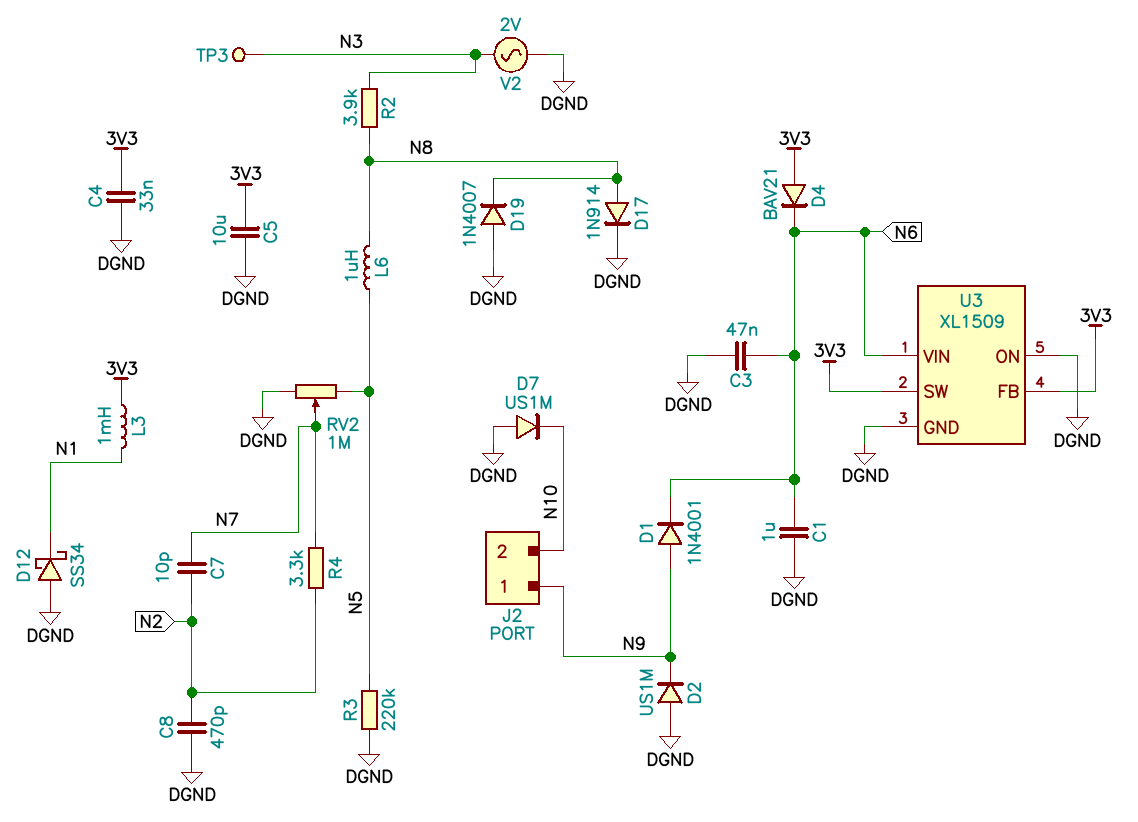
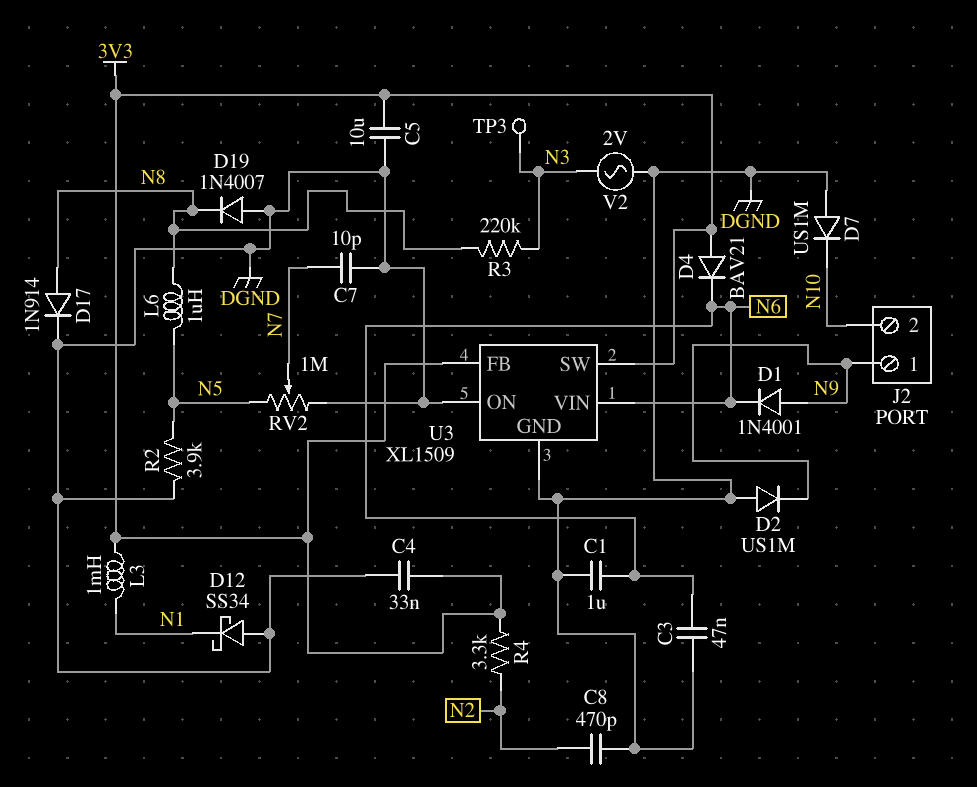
C7: 10pF (N2, N7) -> 10pF (DGND, N7)
R2: 3.9k (N3, N8) -> 3.9k (DGND, N5)
R3: 220k (DGND, N5) -> 220k (N3, N8)
R4: 3.3k (N2, N7) -> 3.3k (3V3, N2)

